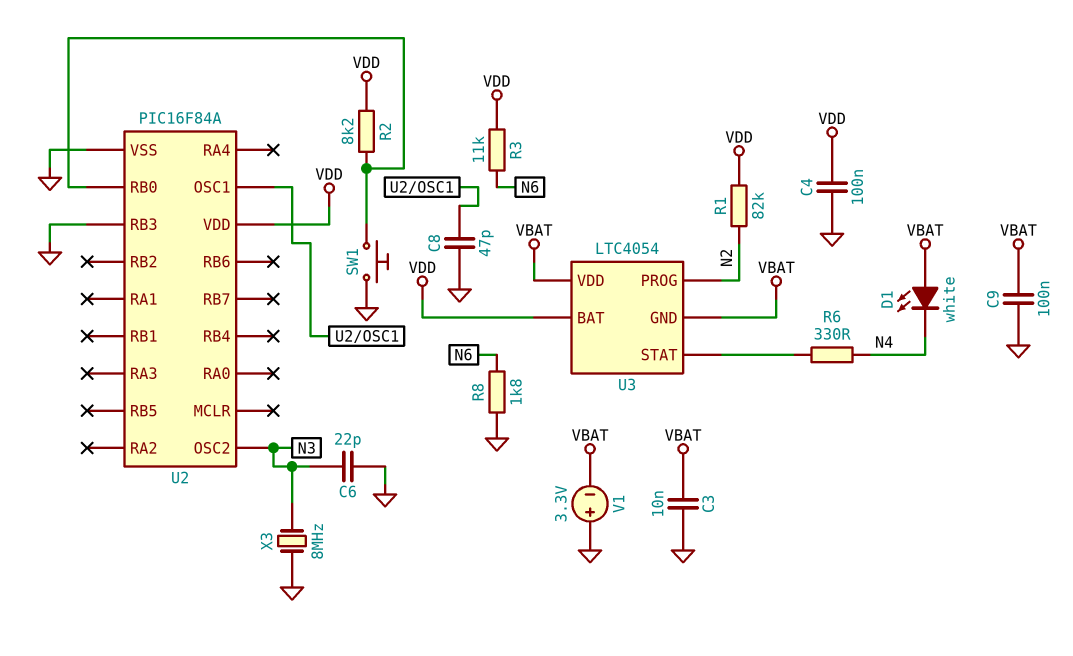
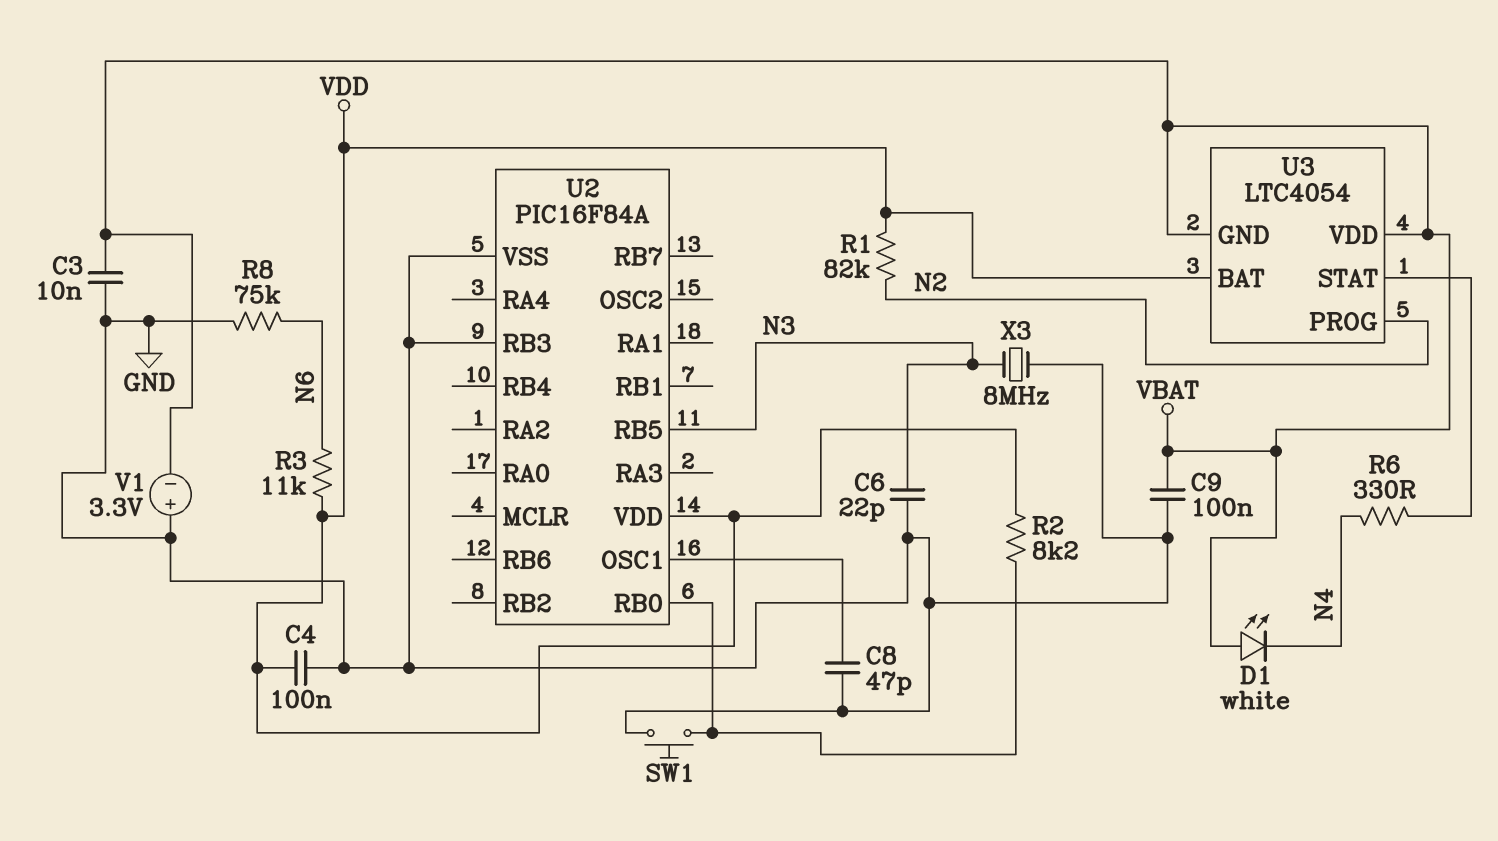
R8: 1.8k (GND, N6) -> 75k (GND, N6)
U2 pin OSC2: N3 -> none
U2 pin RB5: none -> N3

